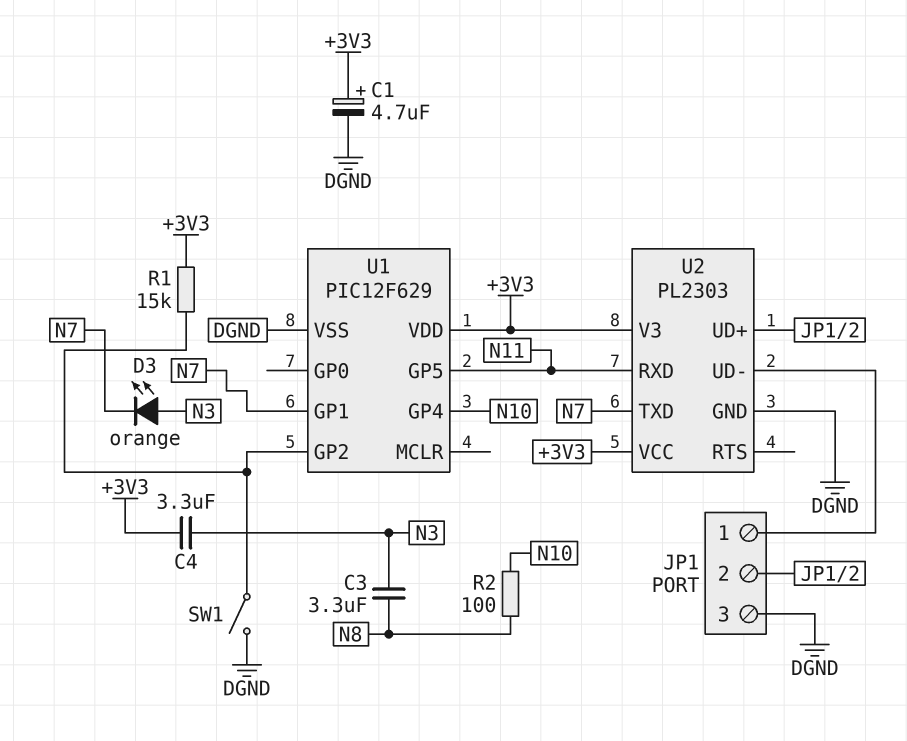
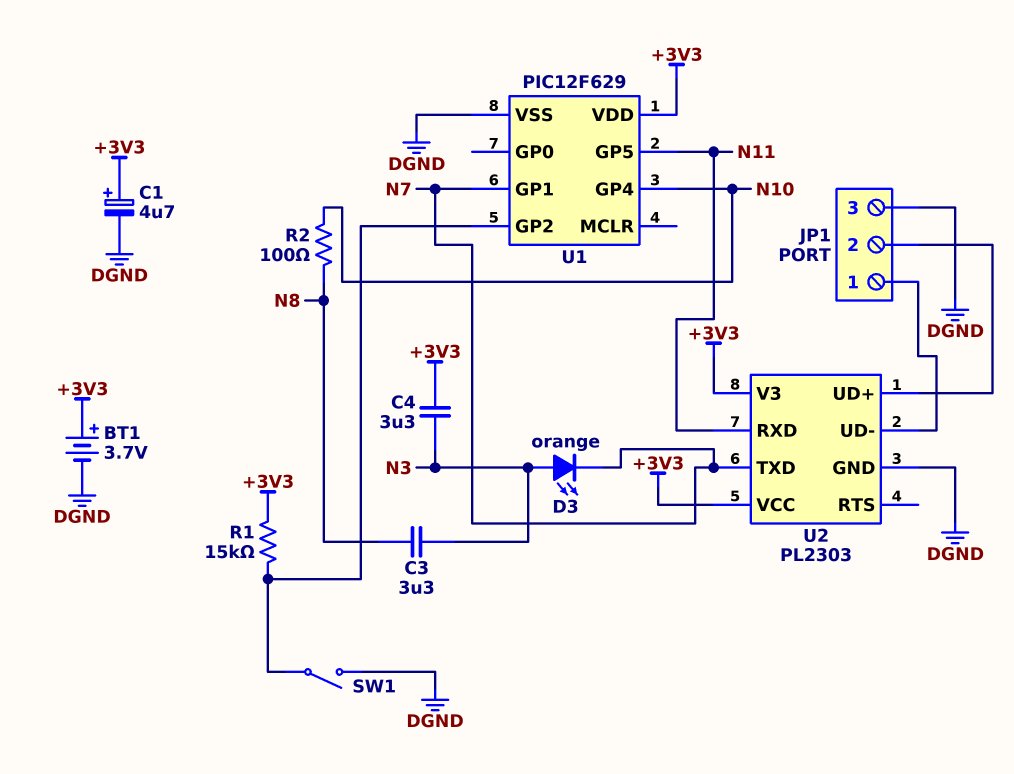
BT1: none -> 3.7V (plus +3V3, minus DGND)

